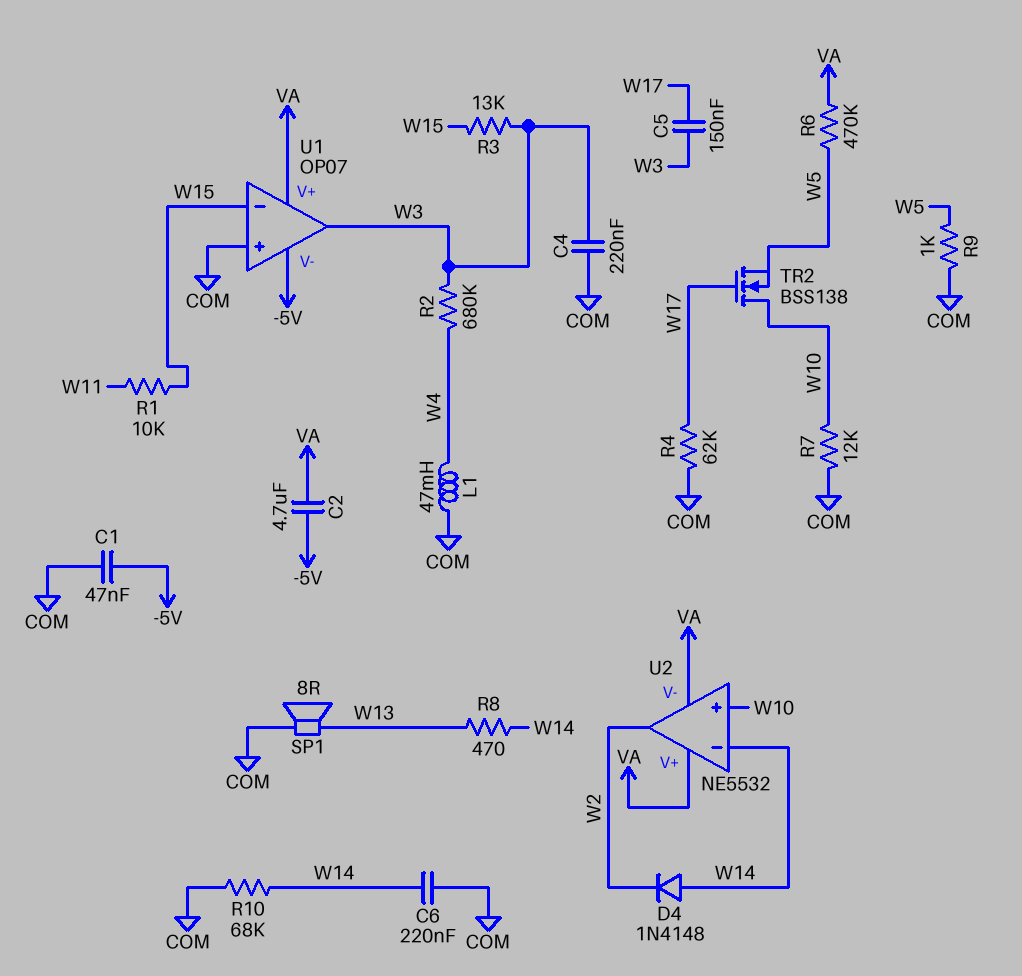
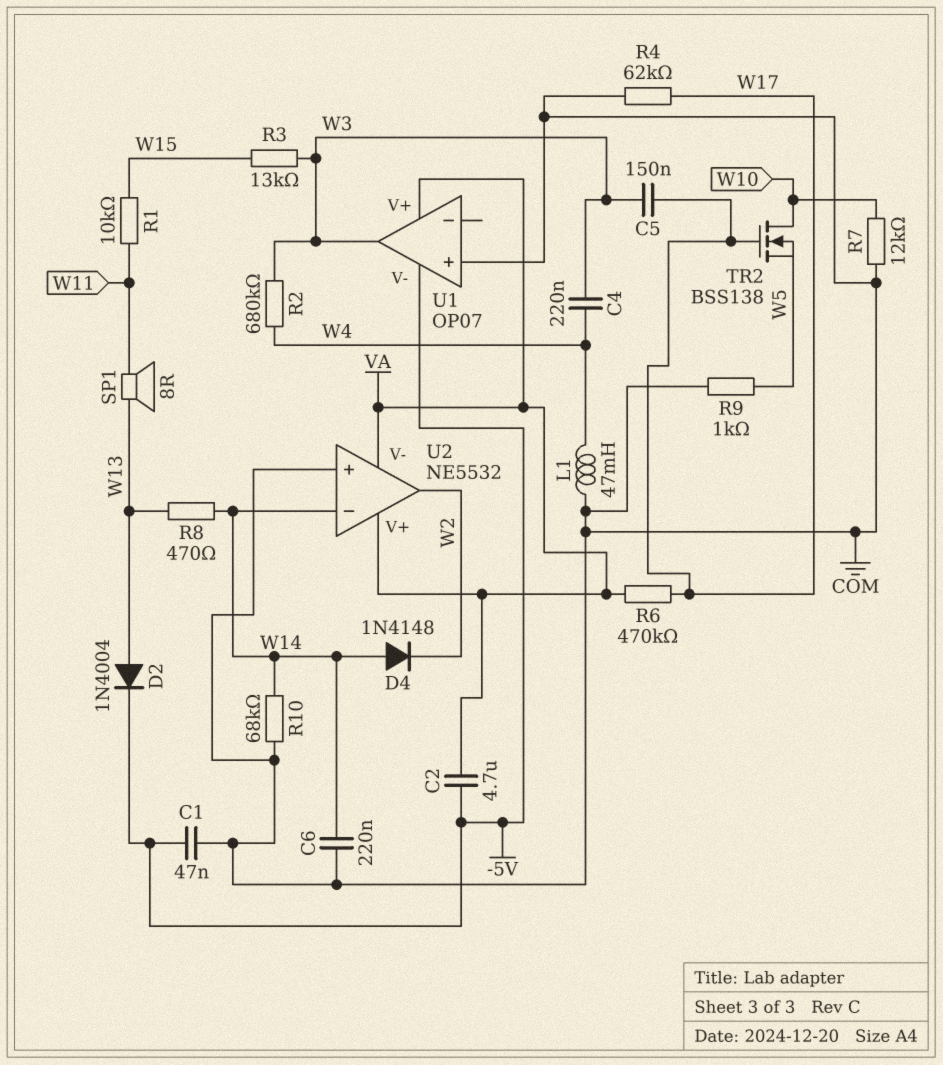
C4: 220nF (COM, W3) -> 220nF (W3, W4)
D2: none -> diode 1N4004 (A W13, K -5V)
R6: 470k (VA, W5) -> 470k (VA, W17)
SP1: speaker 8R (COM, W13) -> speaker 8R (W11, W13)
U1 pin in-: W15 -> none
U2 pin in+: W10 -> COM

